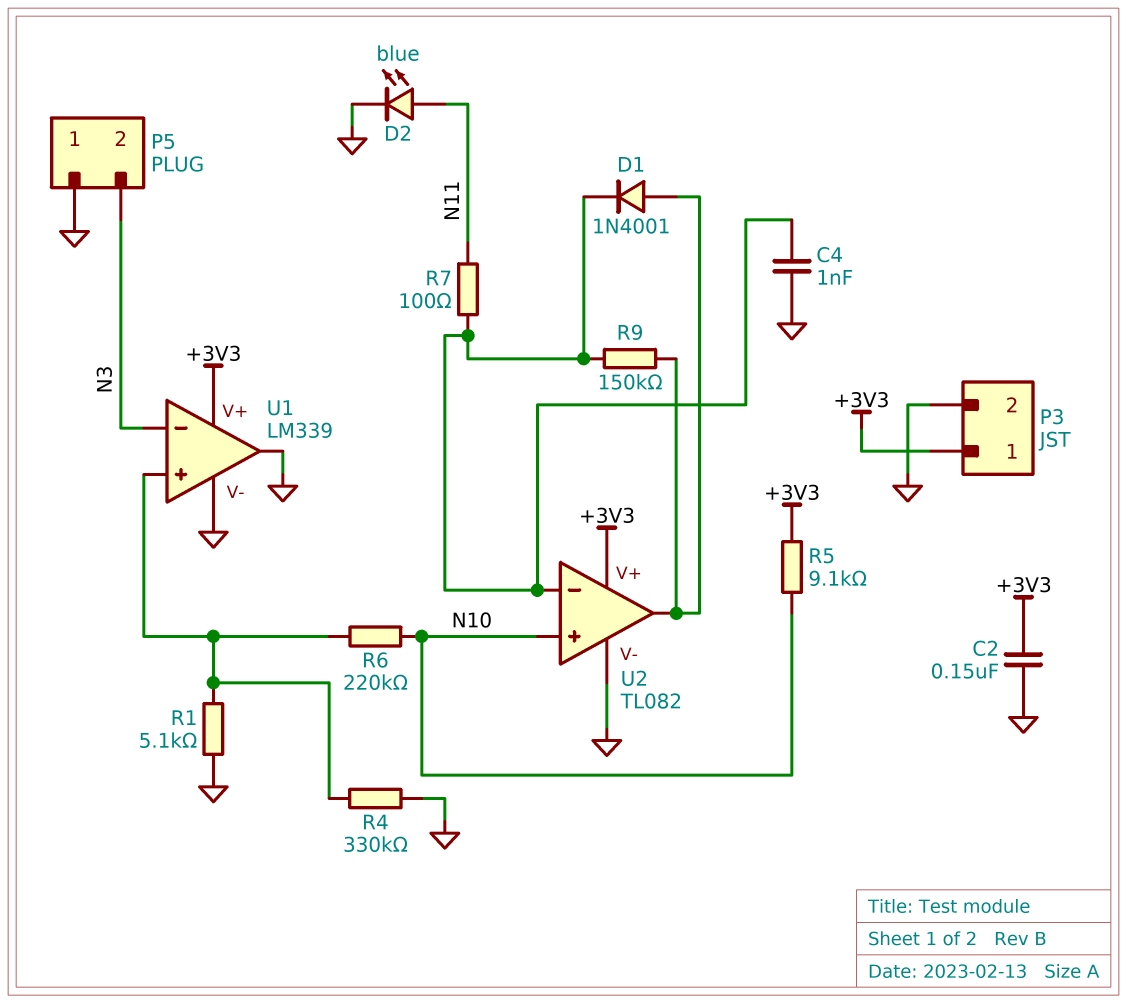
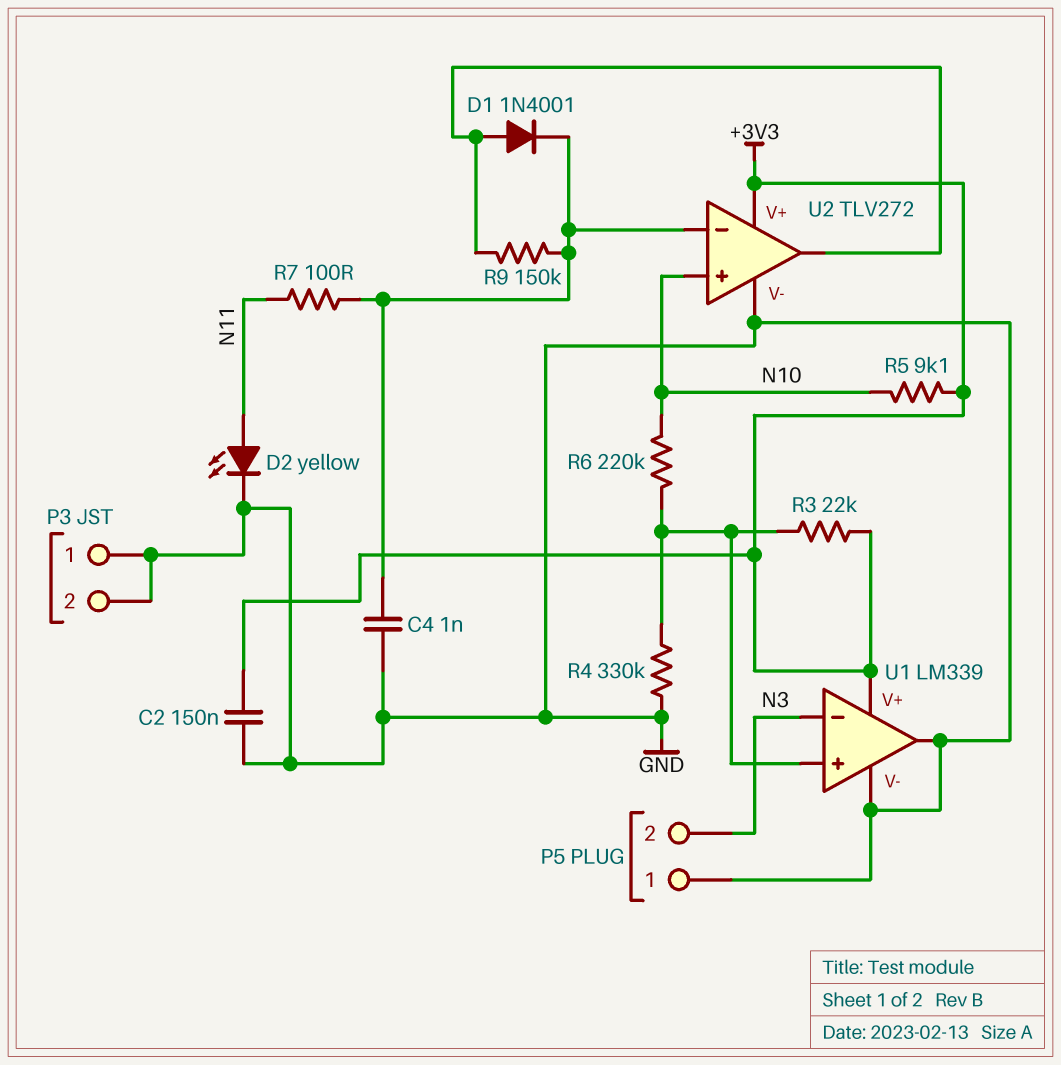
D2: LED blue (A N11, K GND) -> LED yellow (A N11, K GND)
P3 pin 1: +3V3 -> GND
R1: 5.1k (GND, U1/in+) -> none
R3: none -> 22k (+3V3, U1/in+)
U2: TL082 -> TLV272

